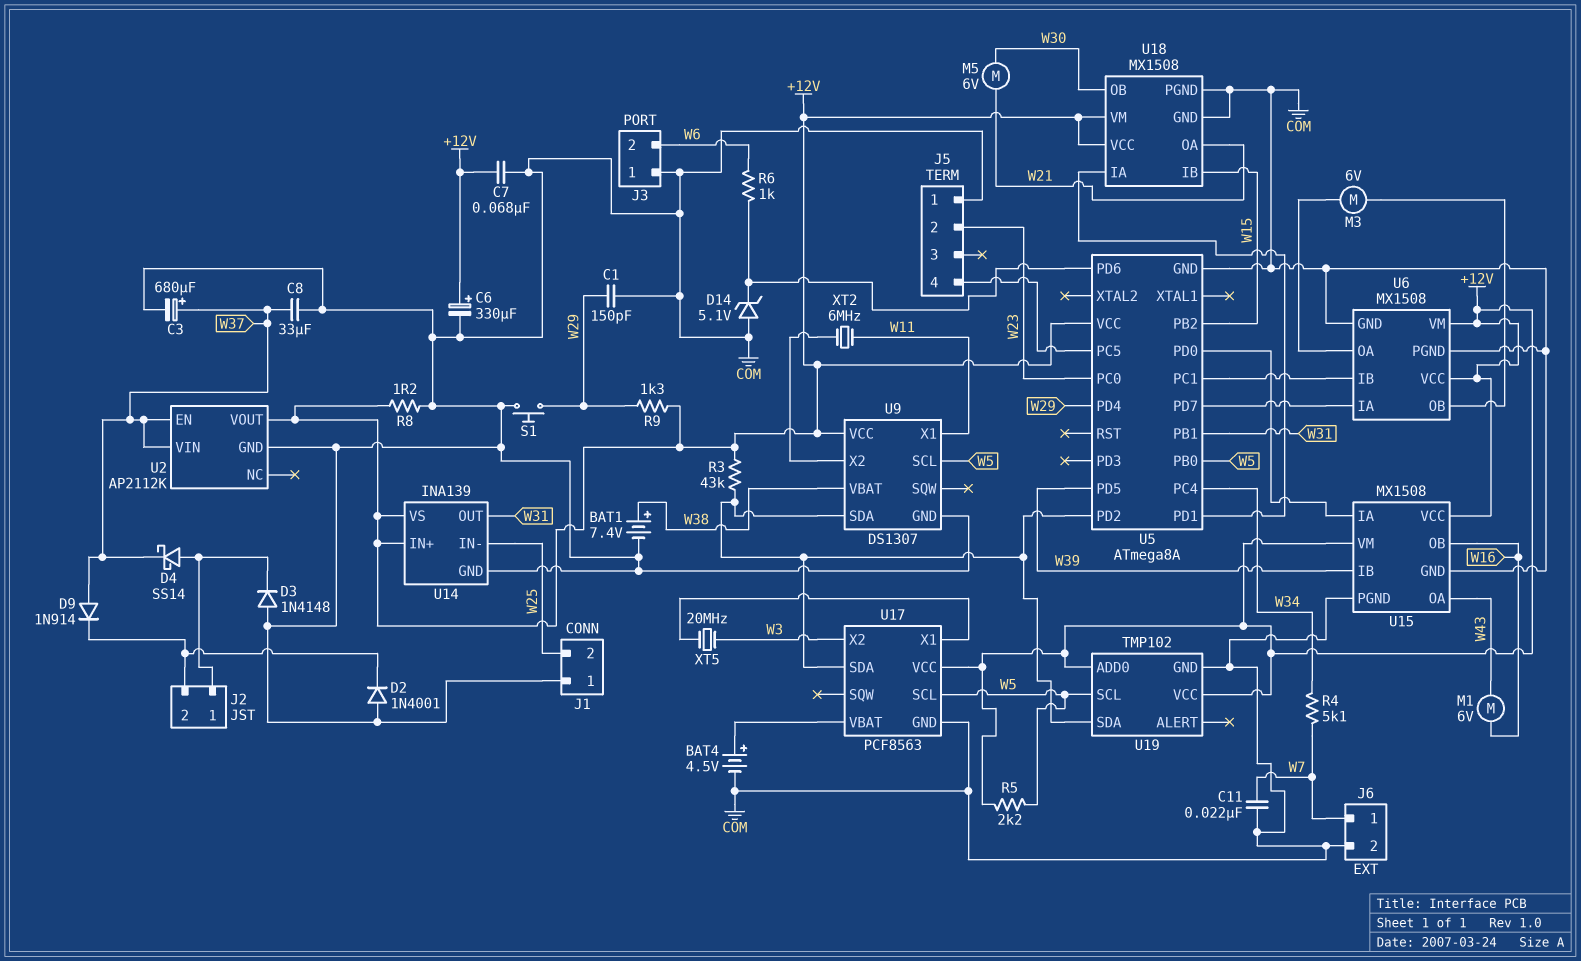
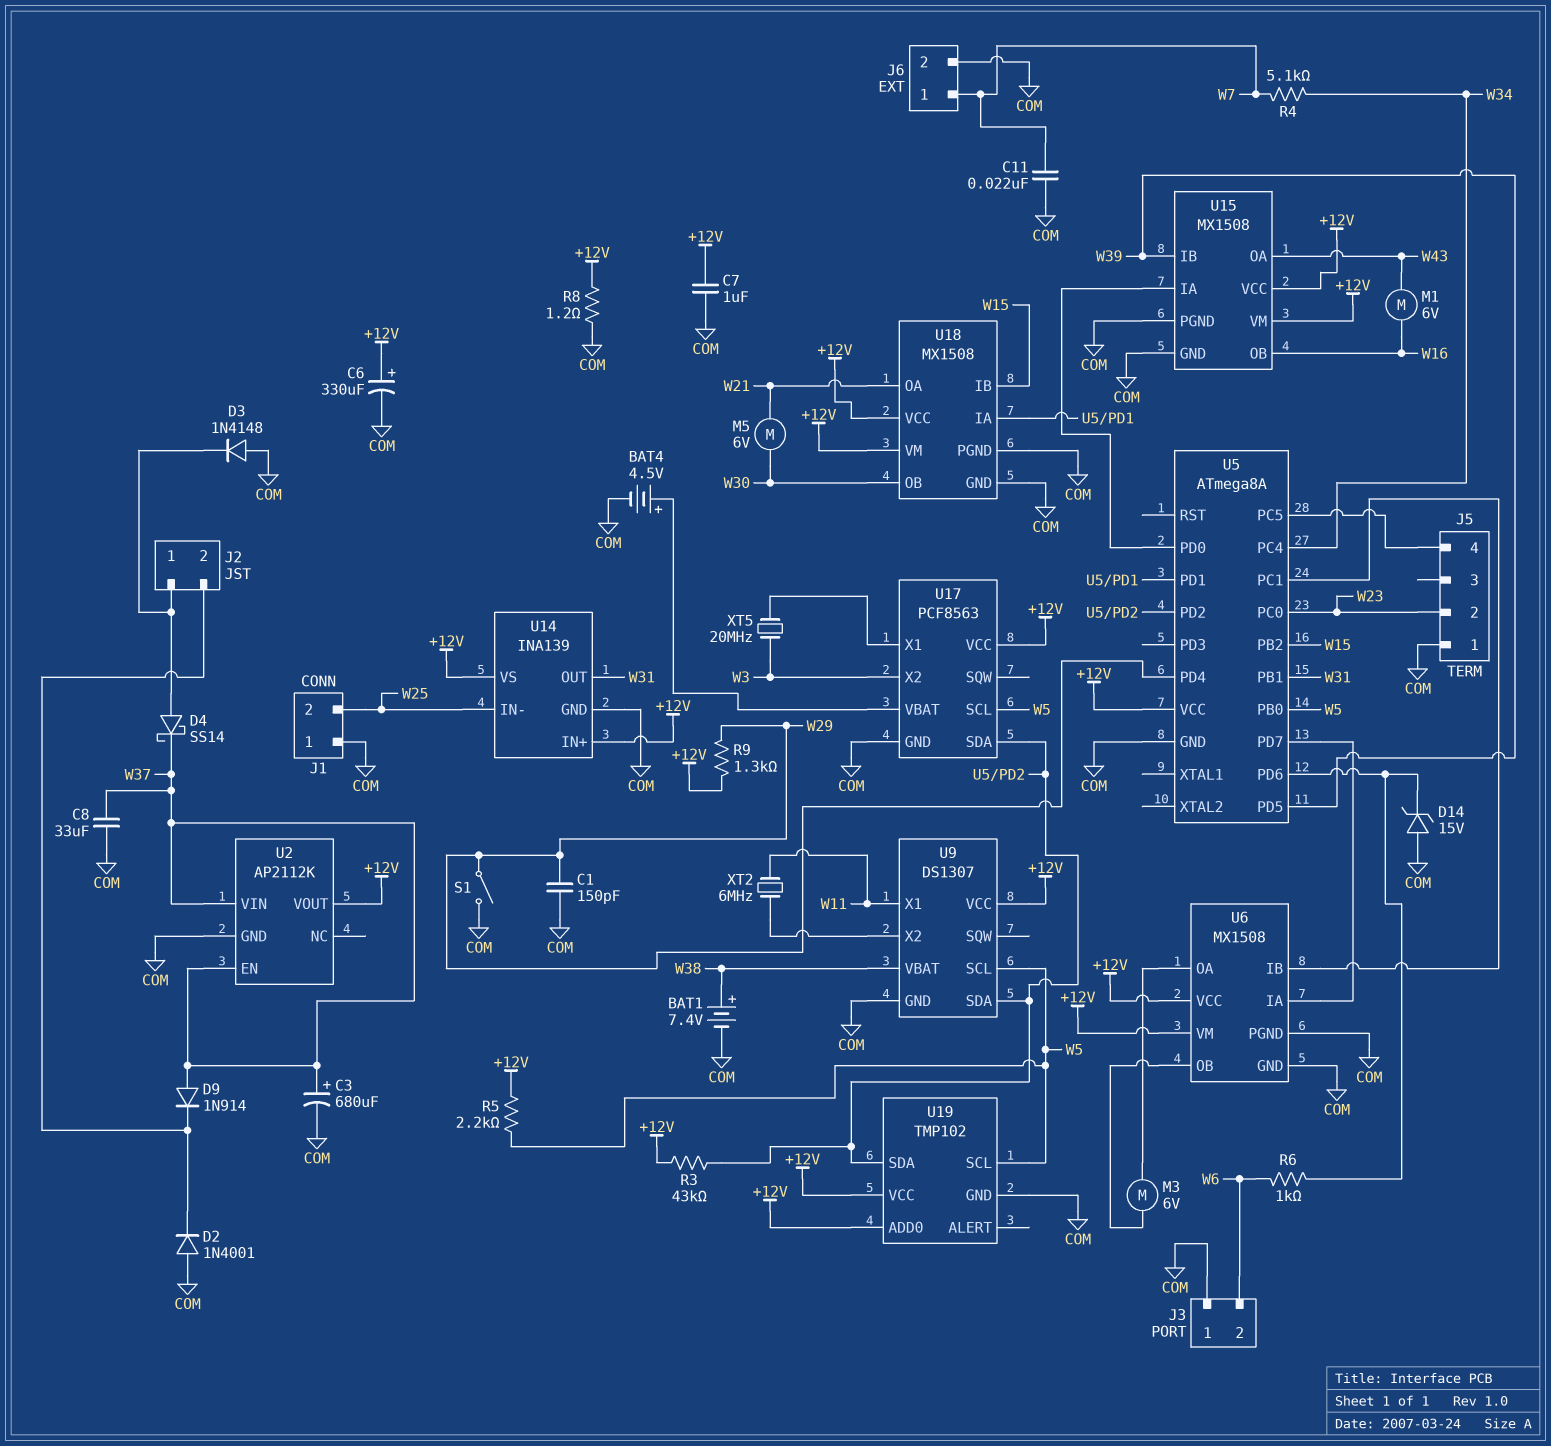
C7: 68nF (+12V, COM) -> 1uF (+12V, COM)
D14: zener 5.1V (A COM, K U5/PD6) -> zener 15V (A COM, K U5/PD6)
S1: button (COM, W29) -> switch (COM, W29)

